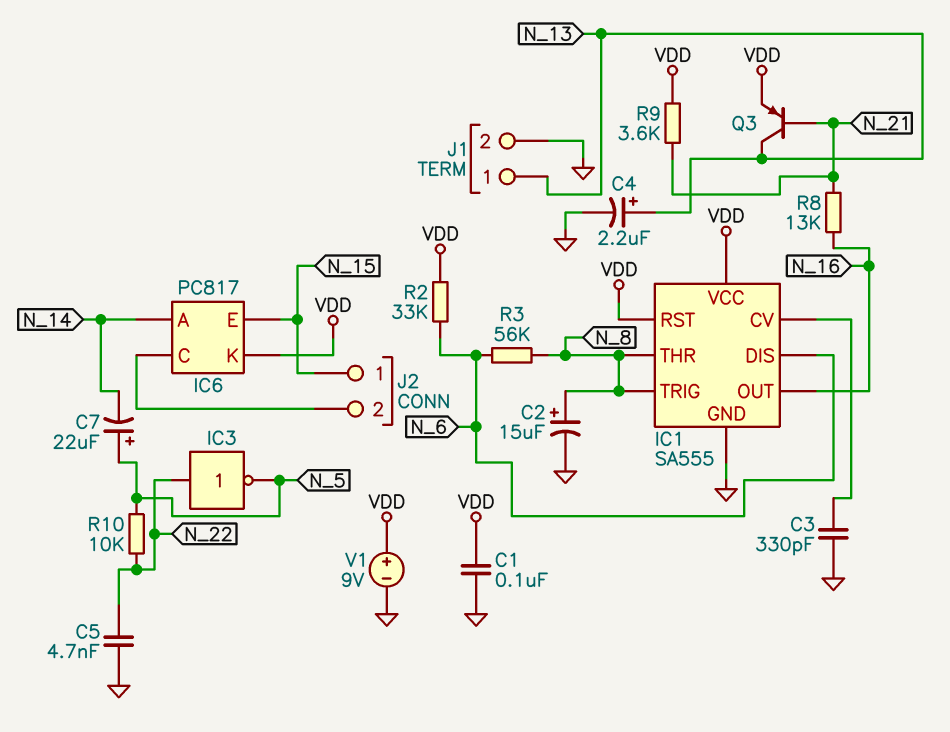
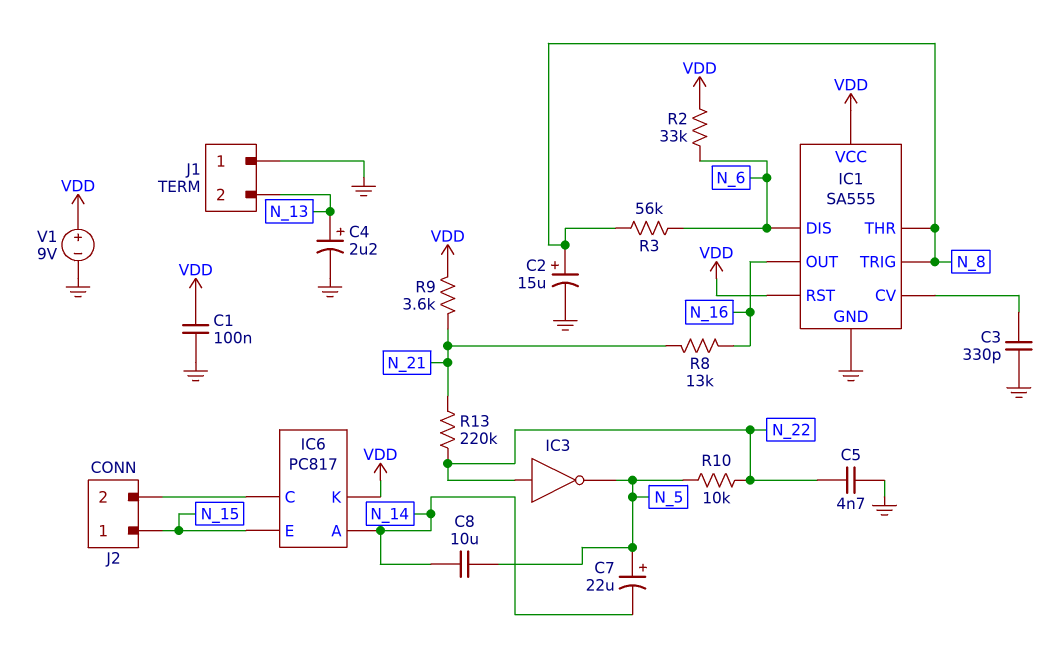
C8: none -> 10uF (N_5, N_14)
J1 pin 1: N_13 -> GND
J1 pin 2: GND -> N_13
Q3: PNP (B N_21, C N_13, E VDD) -> none
R13: none -> 220k (N_21, N_22)

